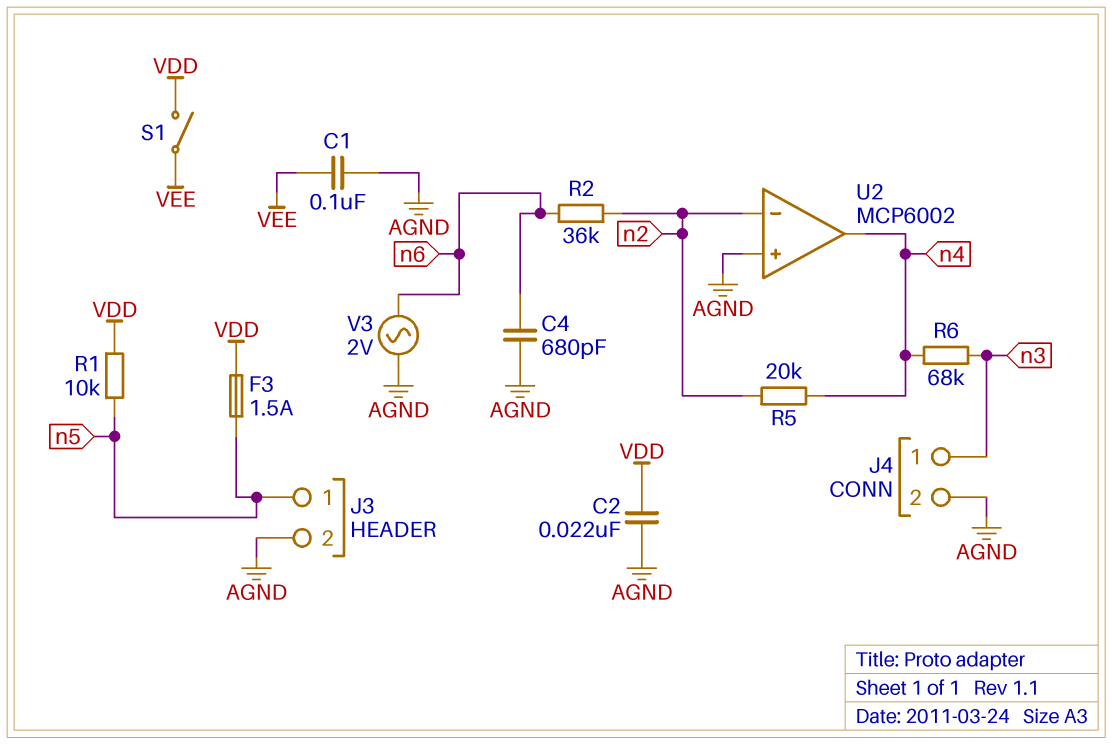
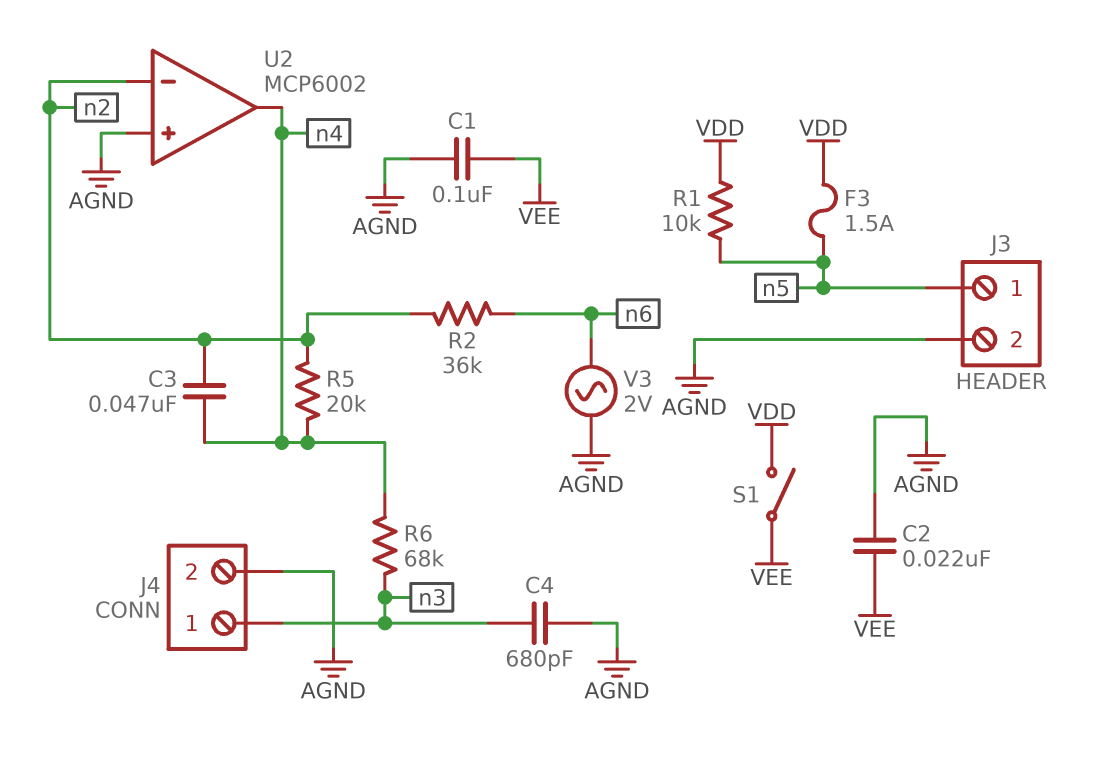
C2: 22nF (AGND, VDD) -> 22nF (AGND, VEE)
C3: none -> 47nF (n2, n4)
C4: 680pF (AGND, n6) -> 680pF (AGND, n3)

